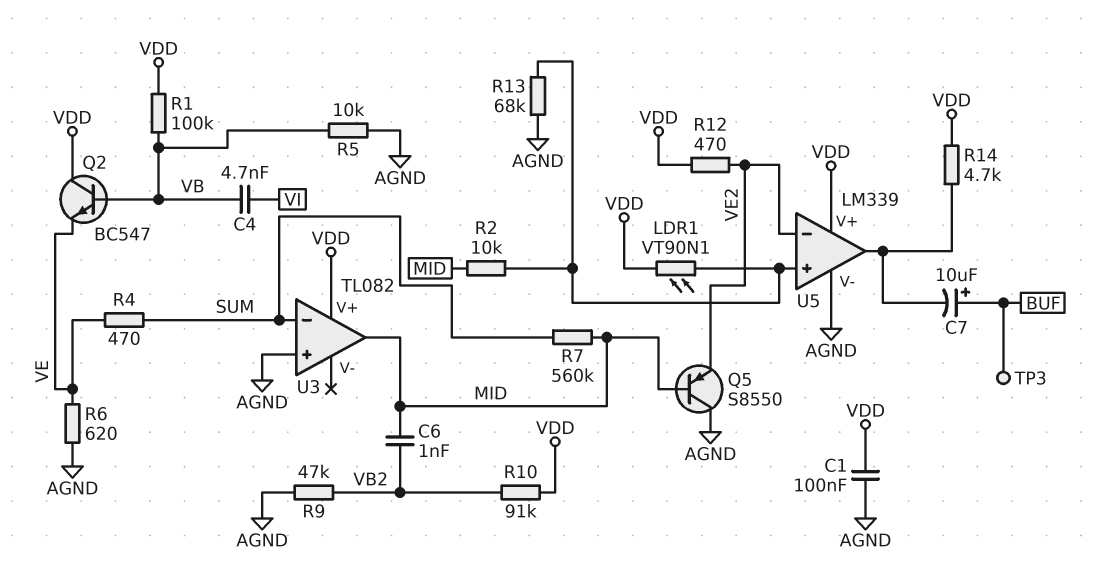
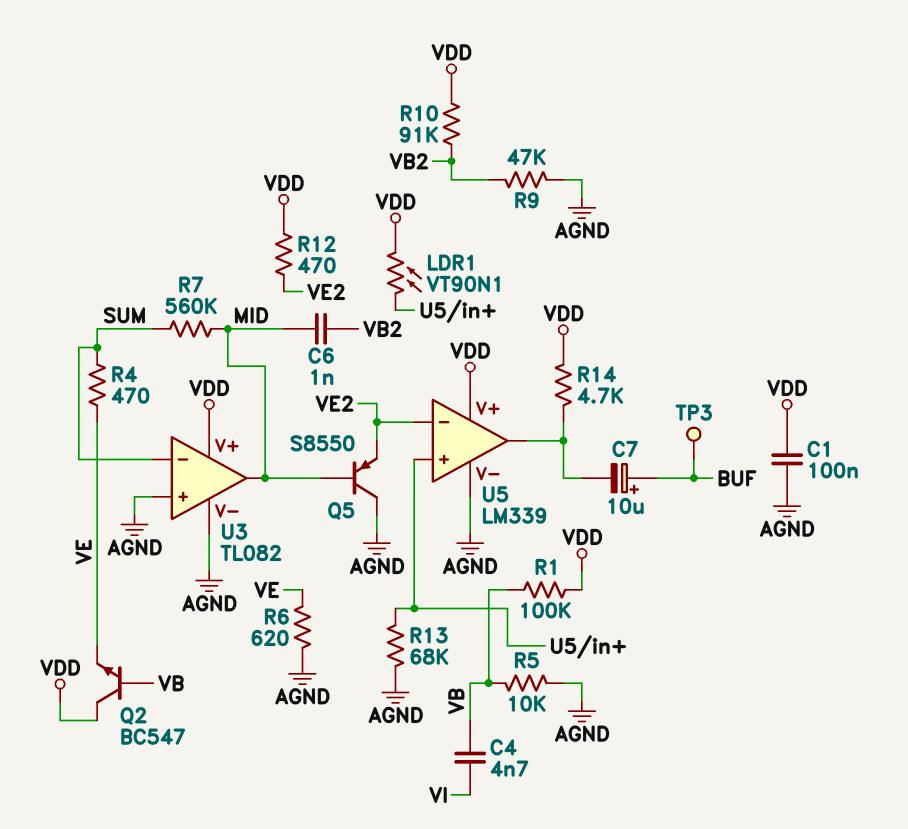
R2: 10k (MID, U5/in+) -> none
U3 pin V-: none -> AGND

